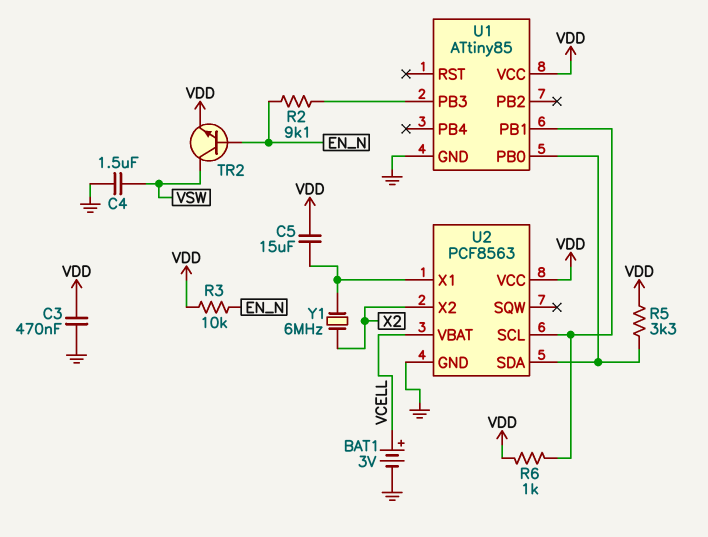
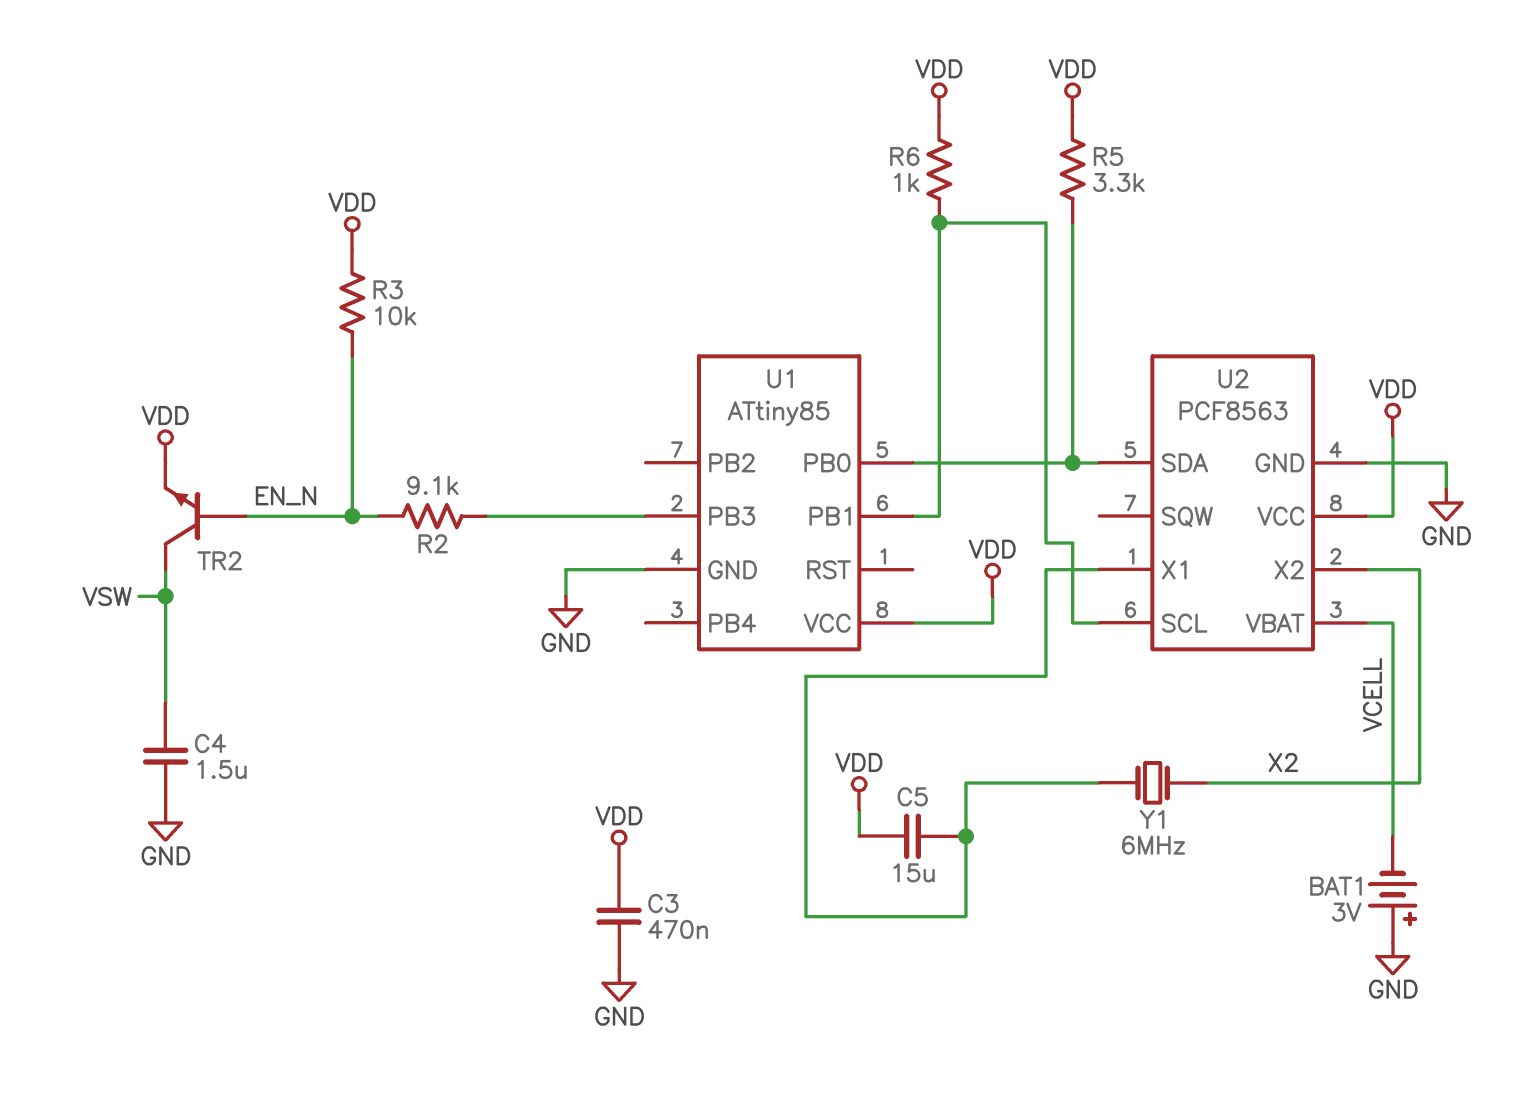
BAT1: 3V (plus VCELL, minus GND) -> 3V (plus GND, minus VCELL)

